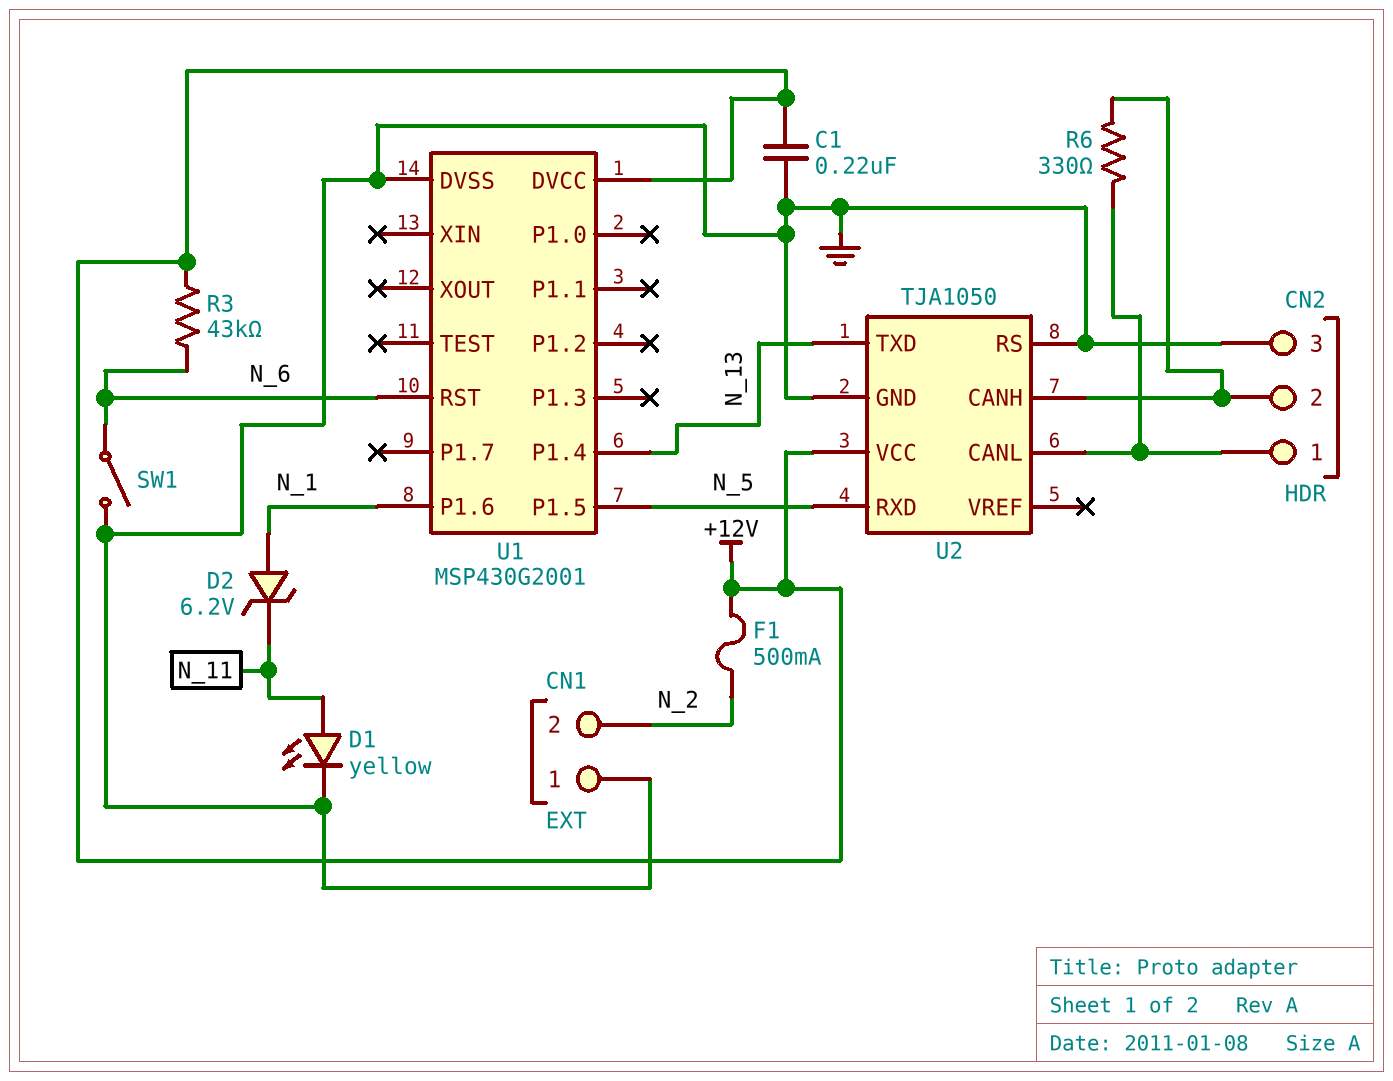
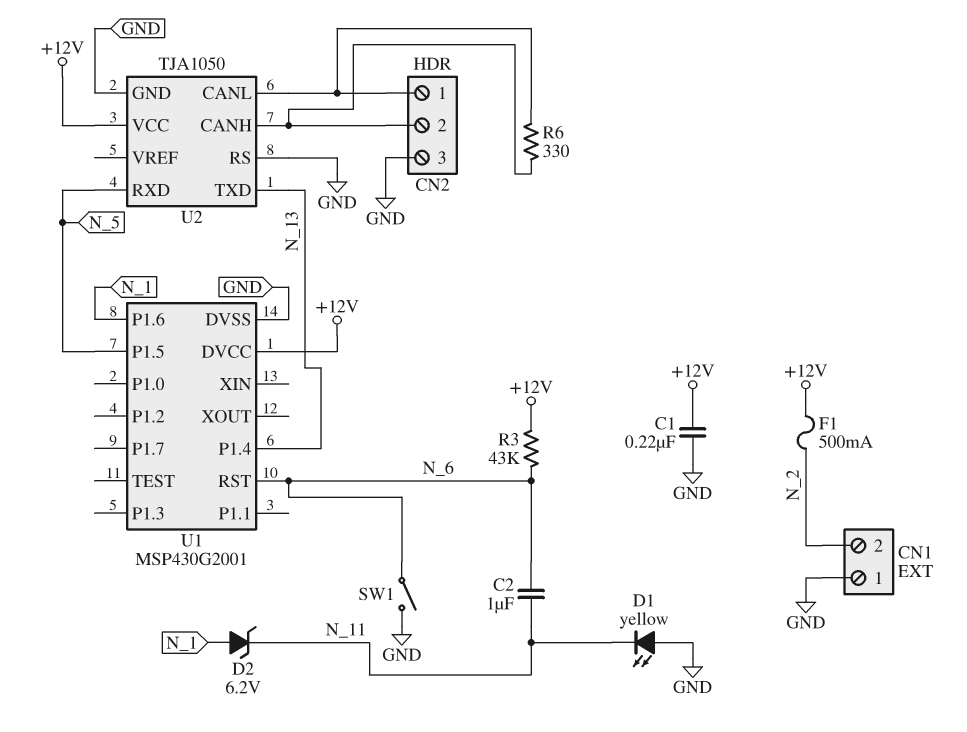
C2: none -> 1uF (N_6, N_11)
D1: LED yellow (A N_11, K GND) -> LED yellow (A GND, K N_11)

